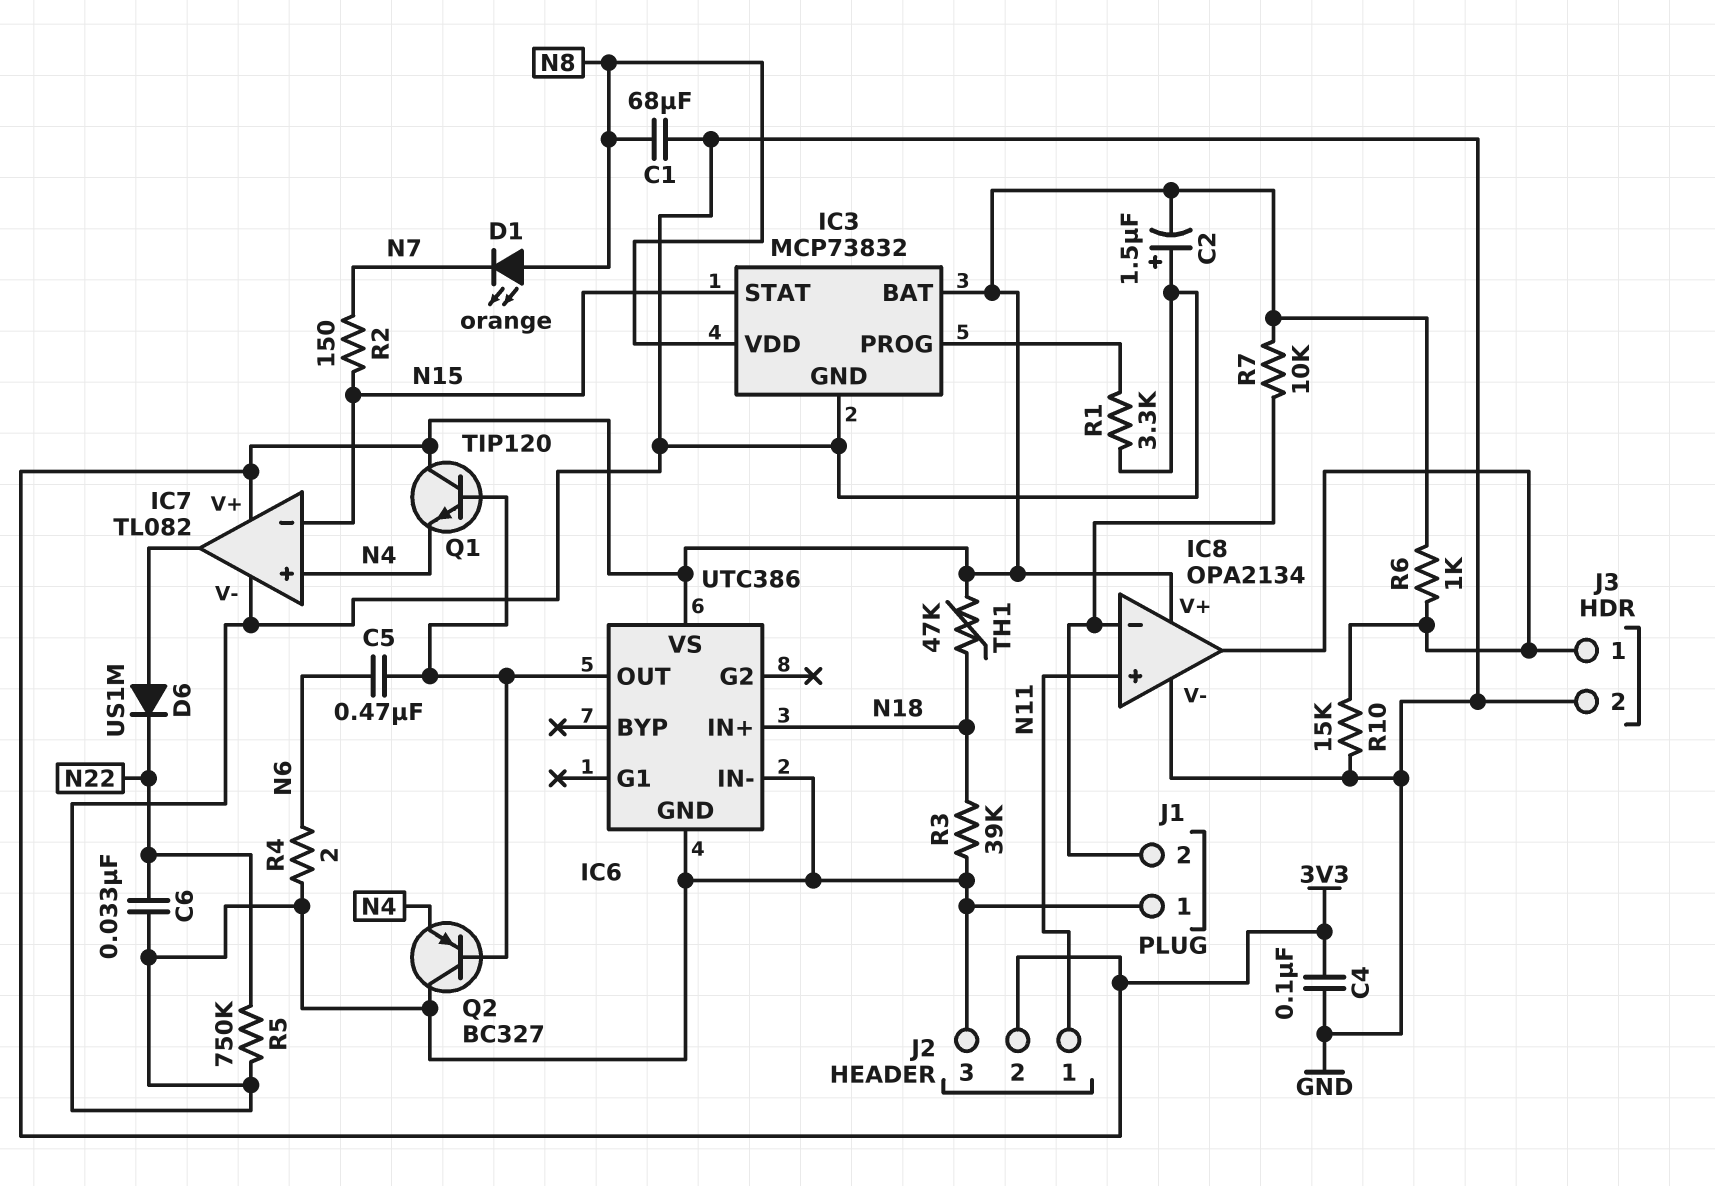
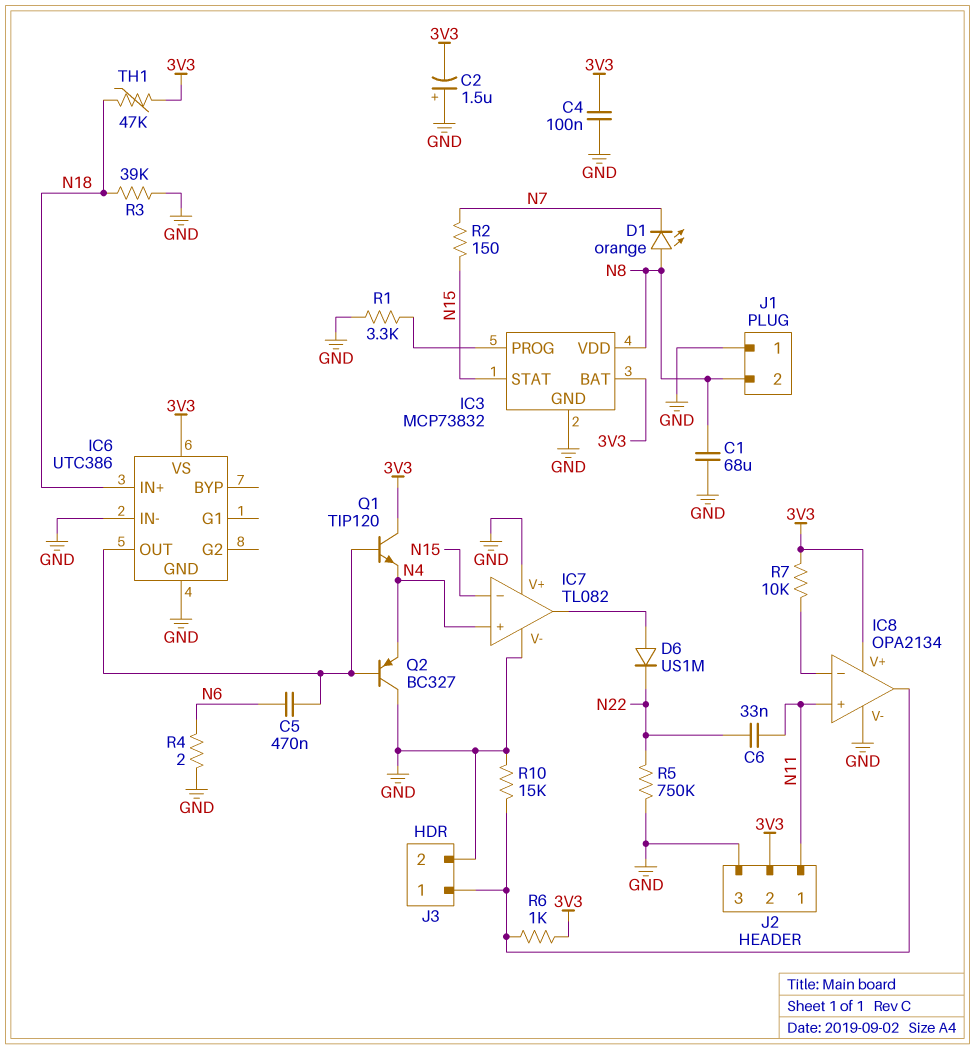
C6: 33nF (GND, N22) -> 33nF (N11, N22)
IC7 pin V+: 3V3 -> GND
J1 pin 2: IC8/in- -> N8

